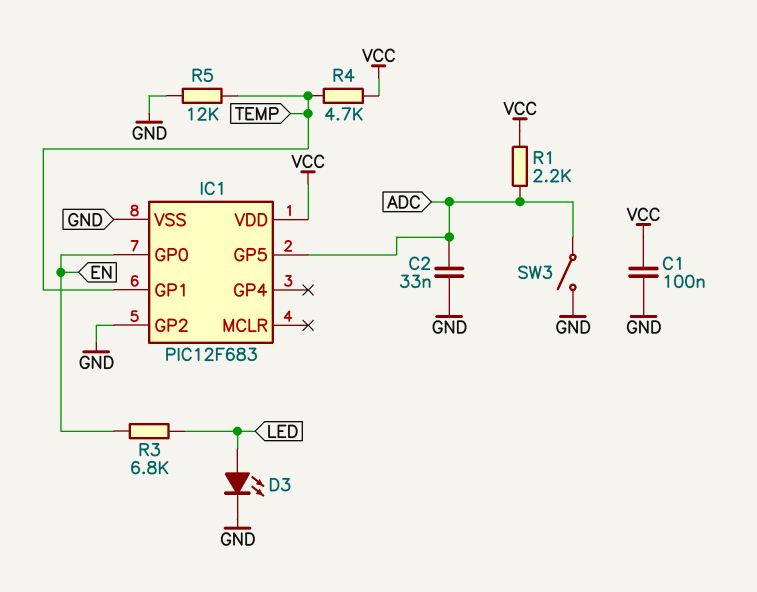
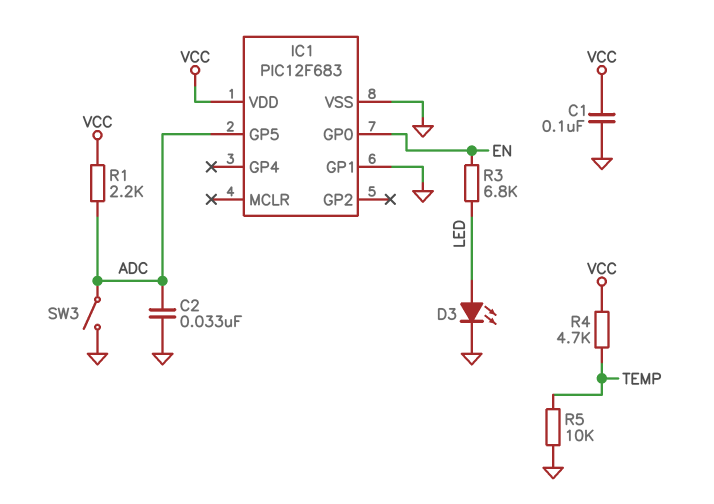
IC1 pin GP1: TEMP -> GND
IC1 pin GP2: GND -> none
R5: 12k (GND, TEMP) -> 10k (GND, TEMP)

